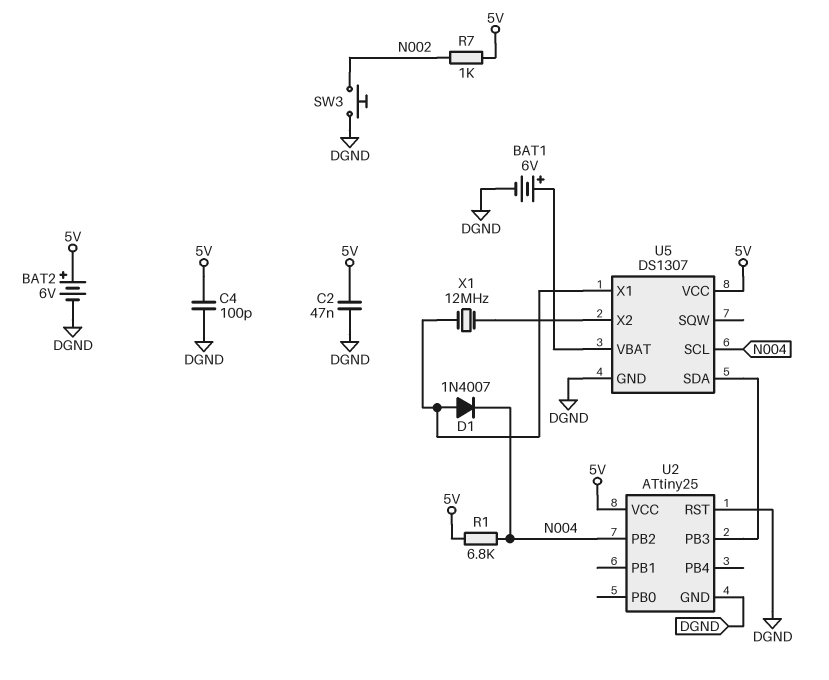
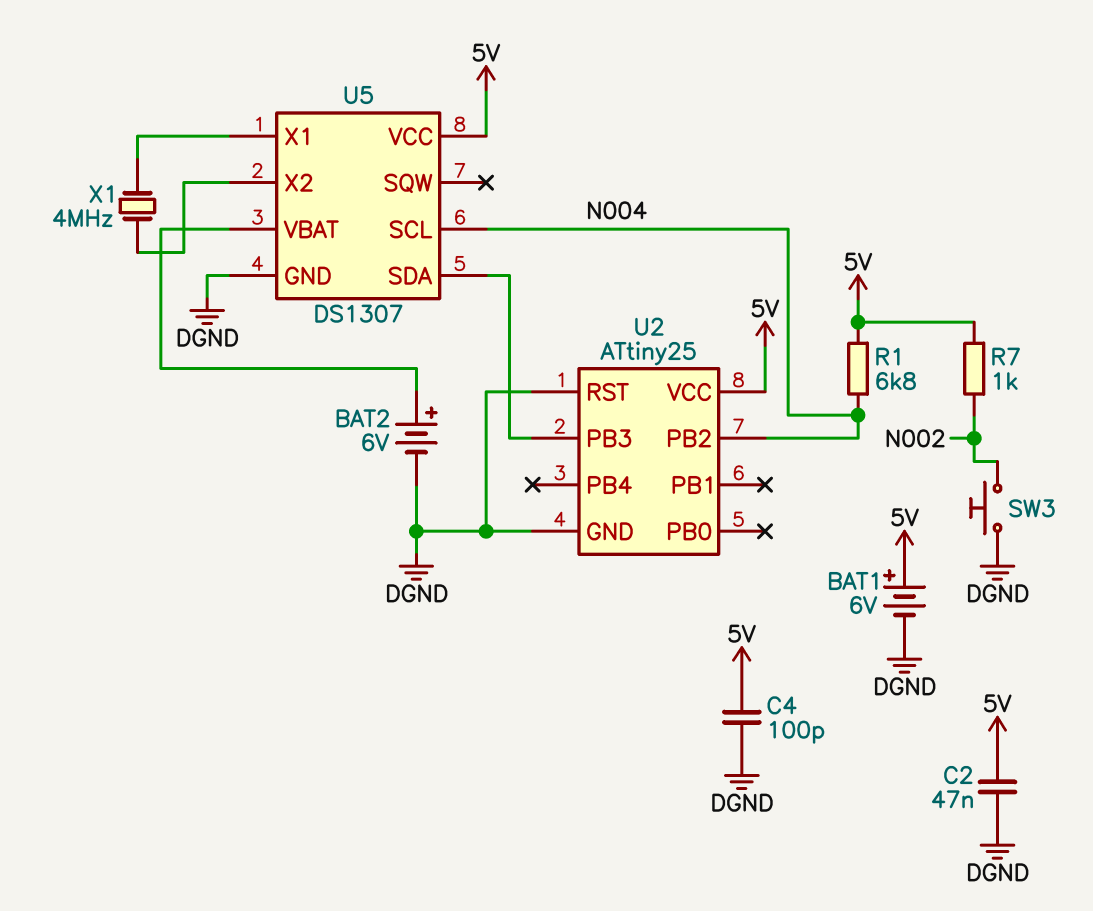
BAT1: 6V (plus U5/VBAT, minus DGND) -> 6V (plus 5V, minus DGND)
BAT2: 6V (plus 5V, minus DGND) -> 6V (plus U5/VBAT, minus DGND)
D1: diode 1N4007 (A U5/X1, K N004) -> none
X1: 12MHz (U5/X1, U5/X2) -> 4MHz (U5/X1, U5/X2)

